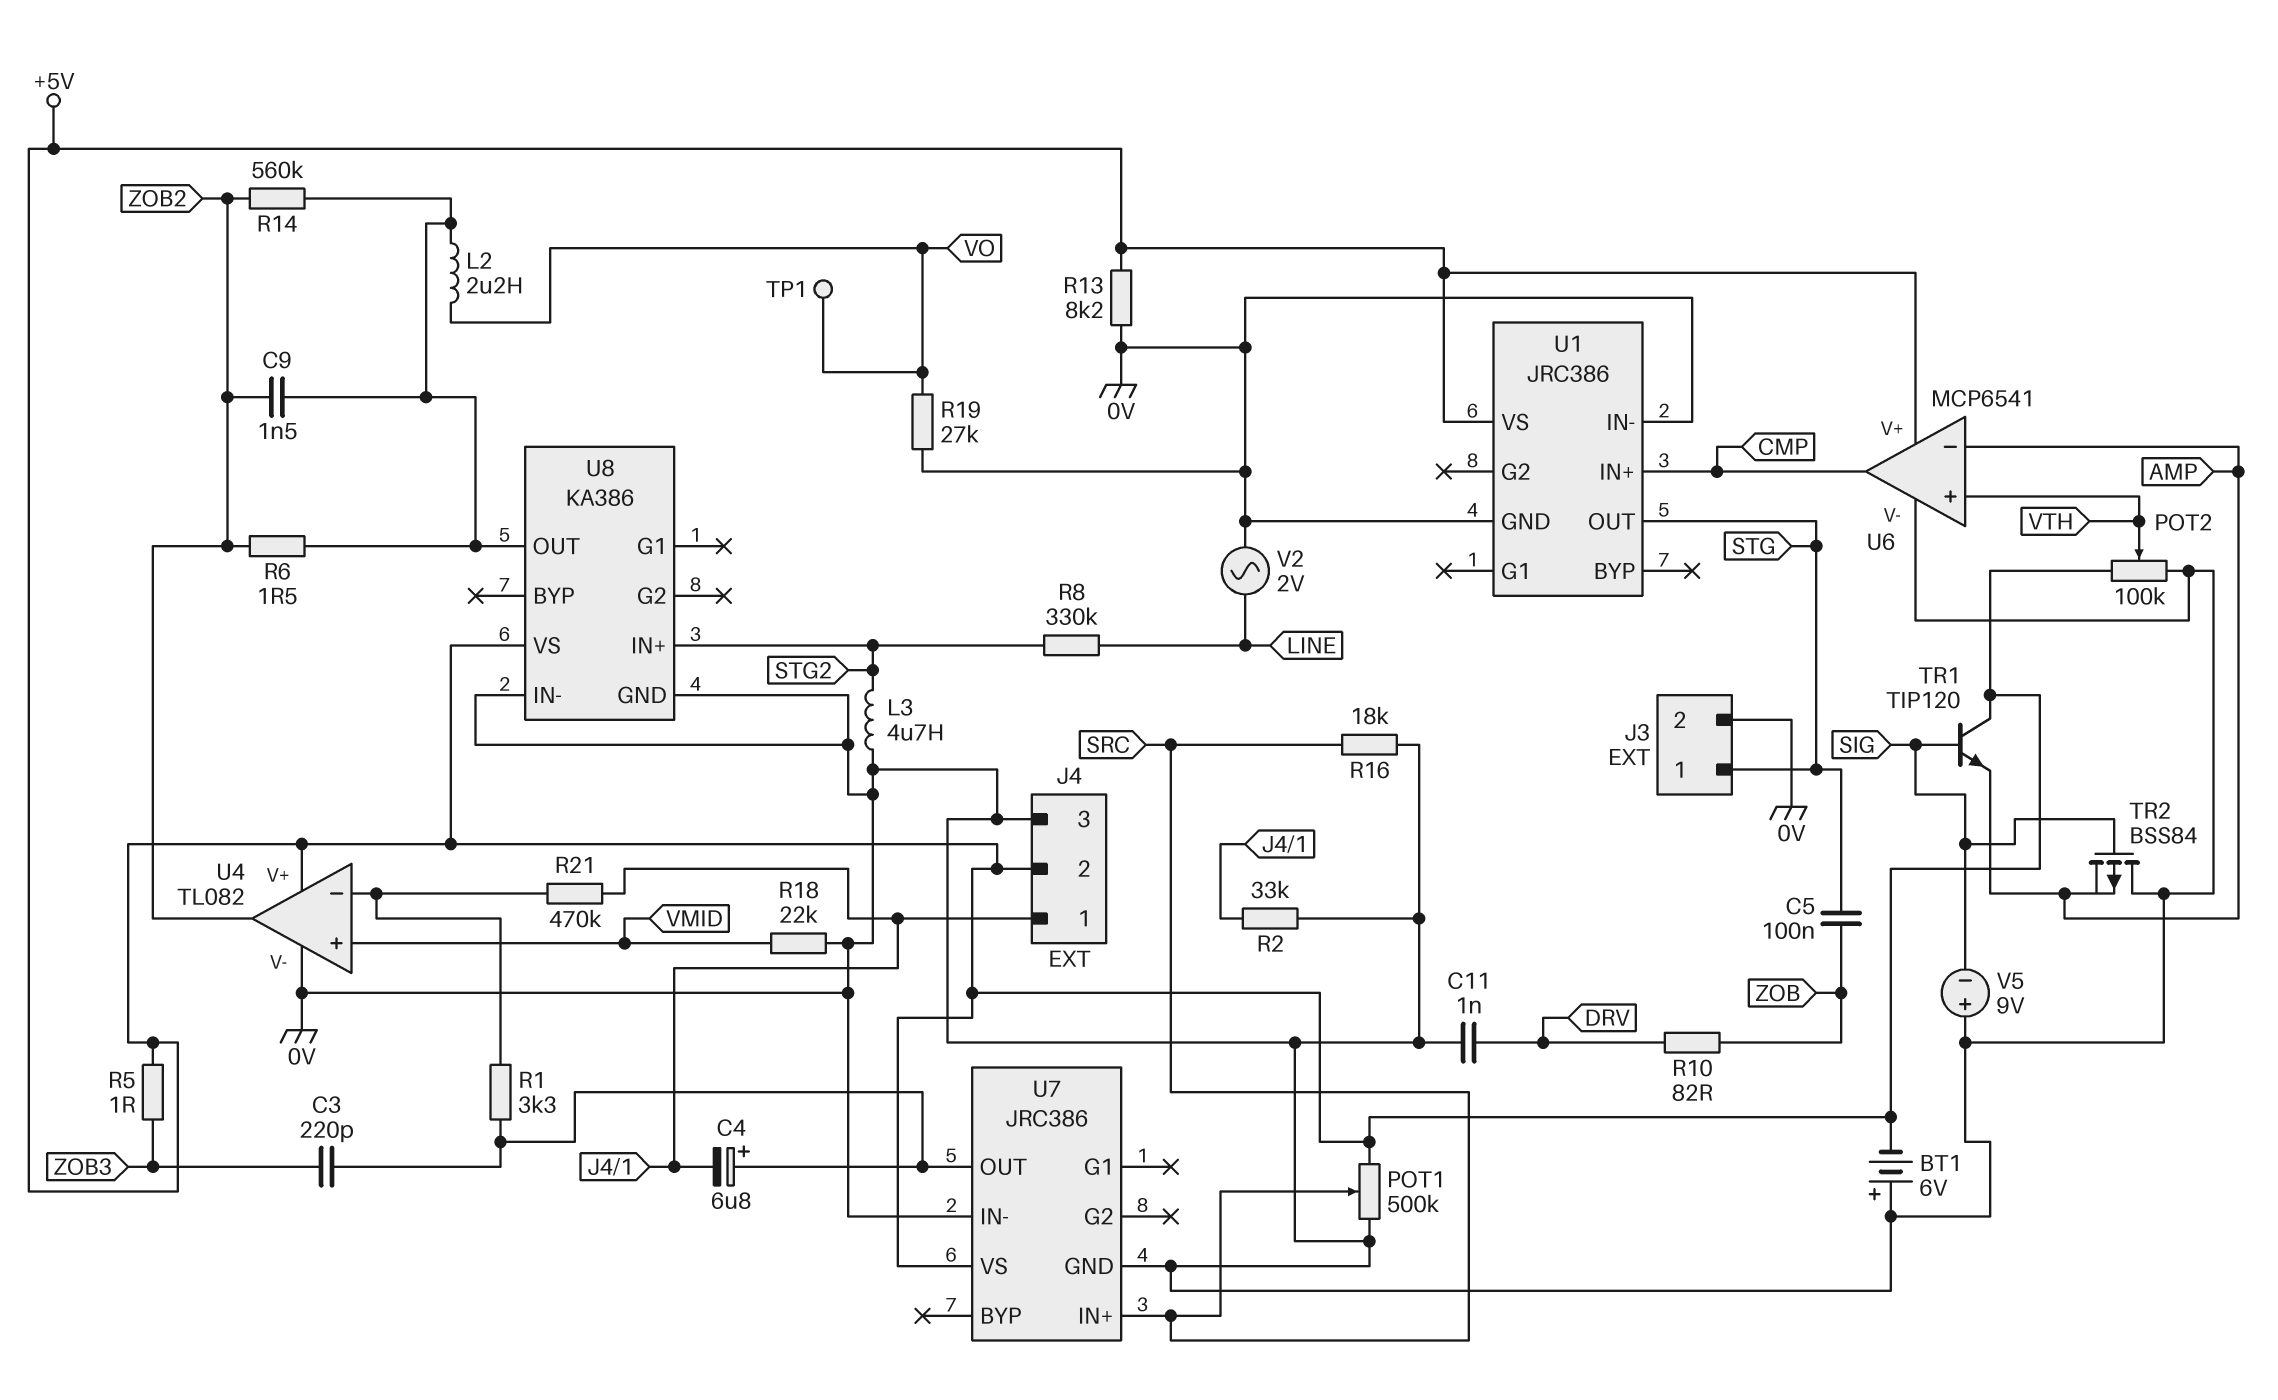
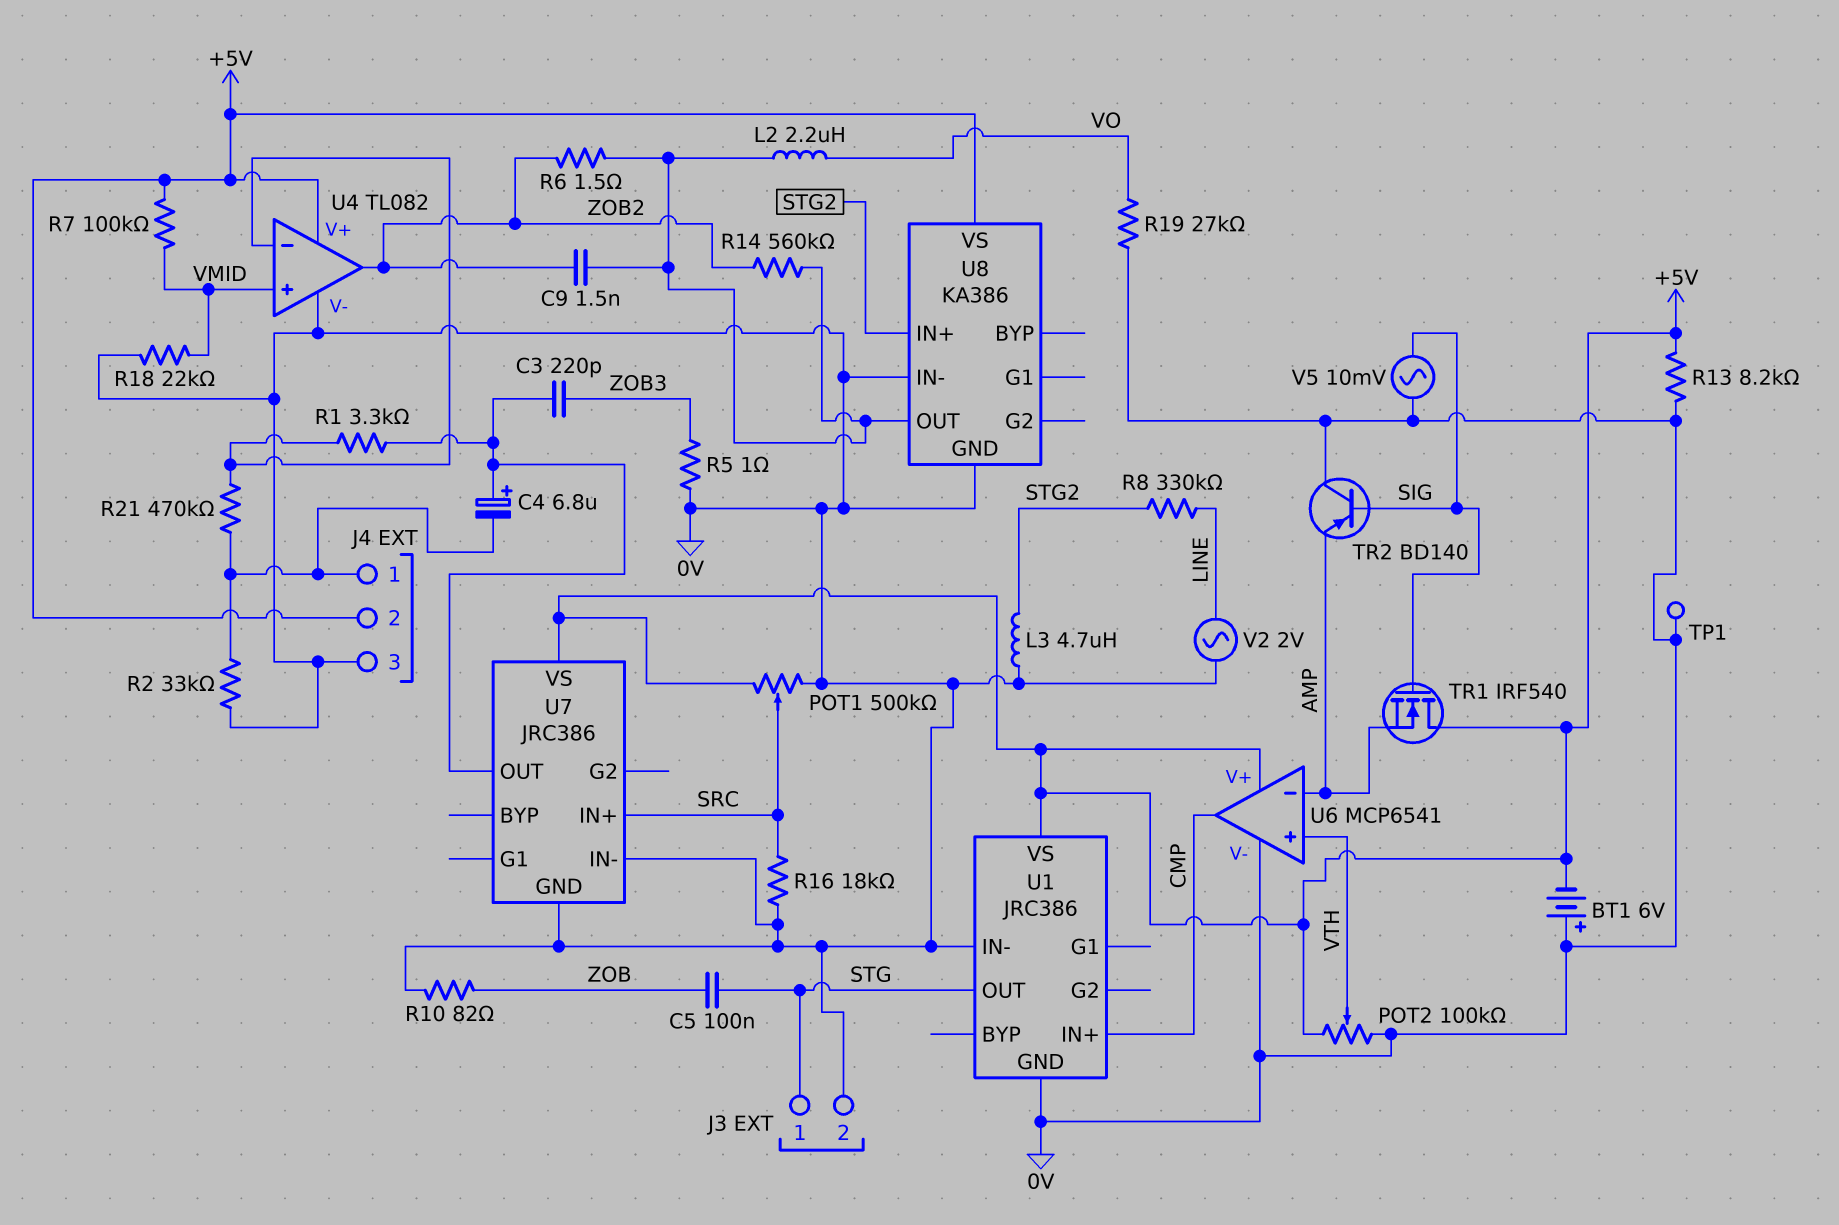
C11: 1nF (0V, DRV) -> none
R5: 1 (+5V, ZOB3) -> 1 (0V, ZOB3)
R7: none -> 100k (+5V, VMID)
R10: 82 (DRV, ZOB) -> 82 (0V, ZOB)
TP1: test point (VO) -> test point (0V)
TR1: NPN TIP120 (B SIG, C +5V, E AMP) -> NMOS IRF540 (G SIG, D +5V, S AMP)
TR2: PMOS BSS84 (G SIG, D 0V, S AMP) -> PNP BD140 (B SIG, C 0V, E AMP)
V5: 9V (plus 0V, minus SIG) -> AC 10mV (0V, SIG)

